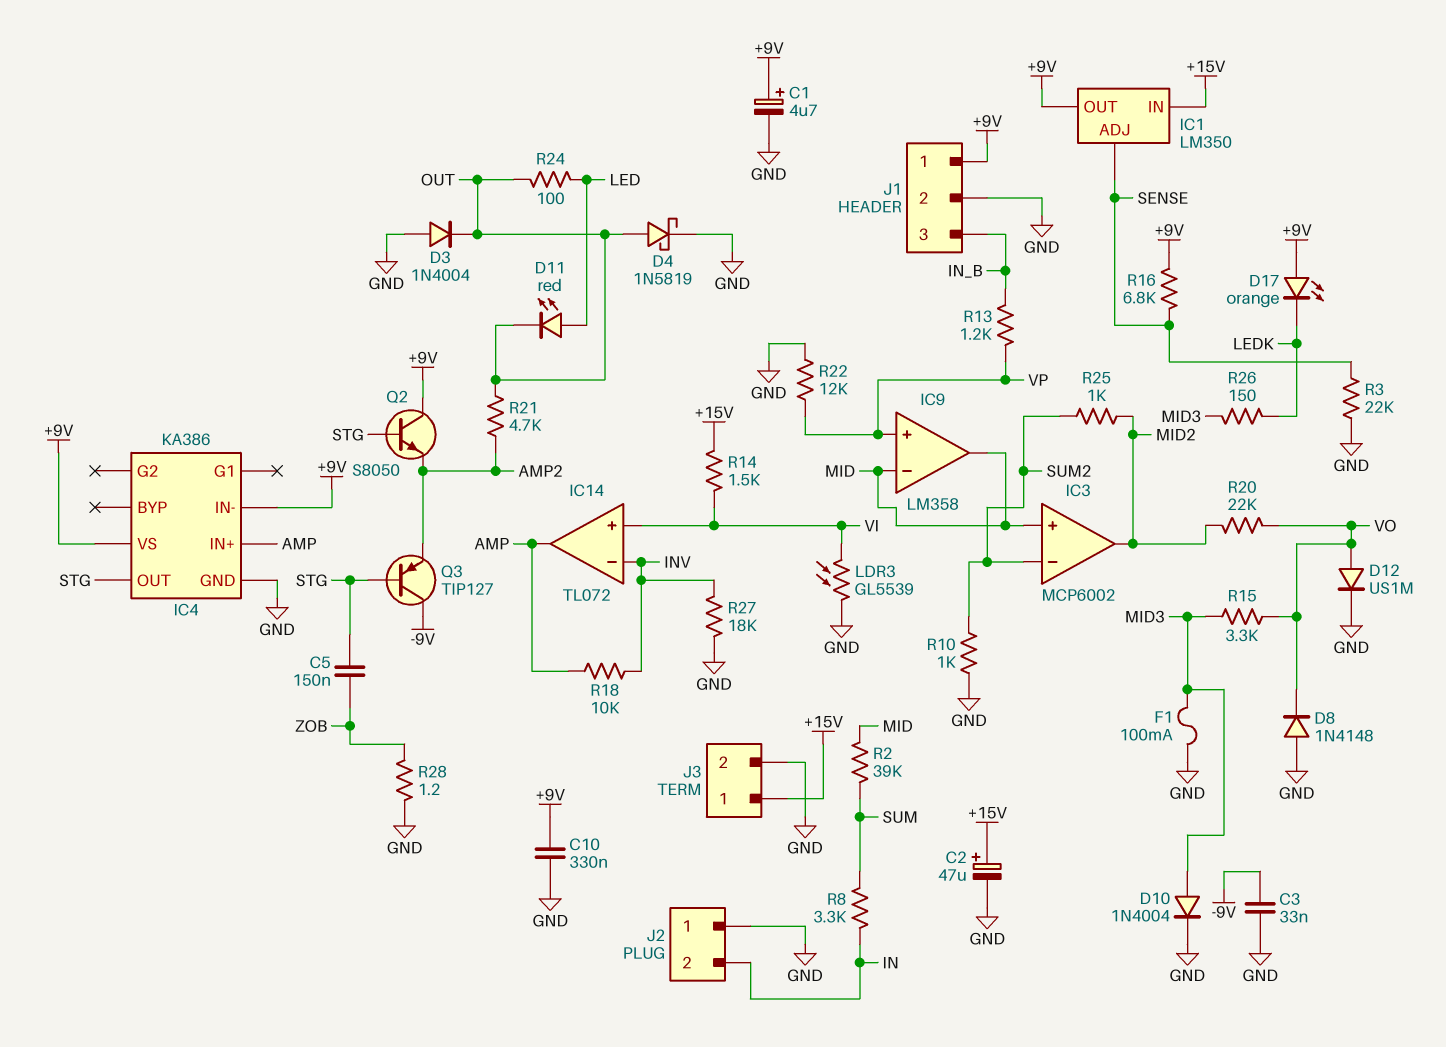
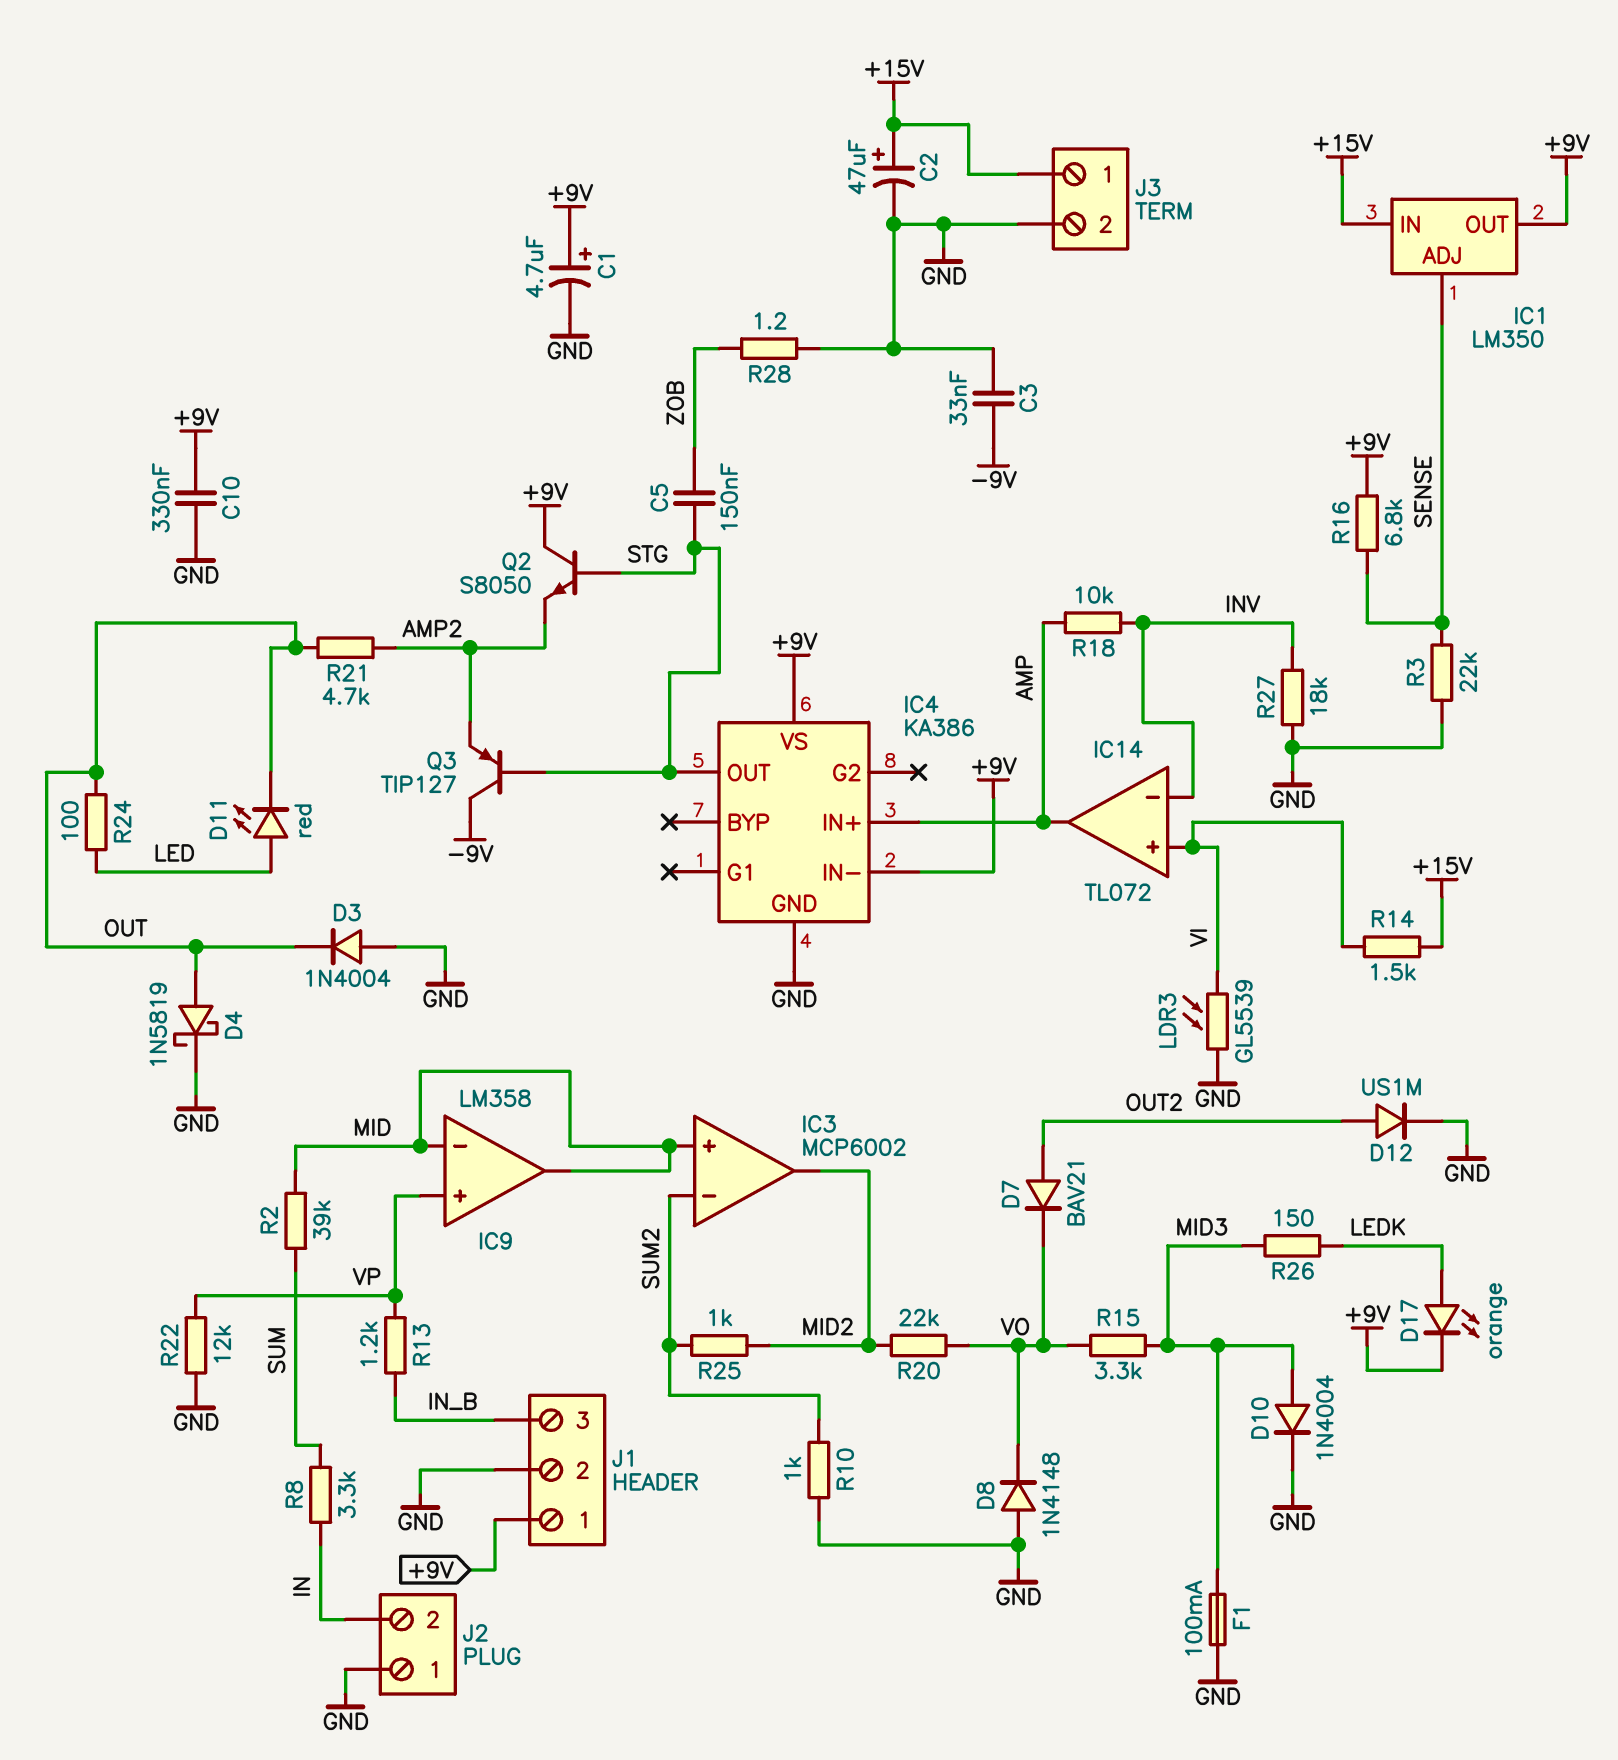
D7: none -> diode BAV21 (A OUT2, K VO)
D12: diode US1M (A VO, K GND) -> diode US1M (A OUT2, K GND)
D17: LED orange (A +9V, K LEDK) -> LED orange (A LEDK, K +9V)

